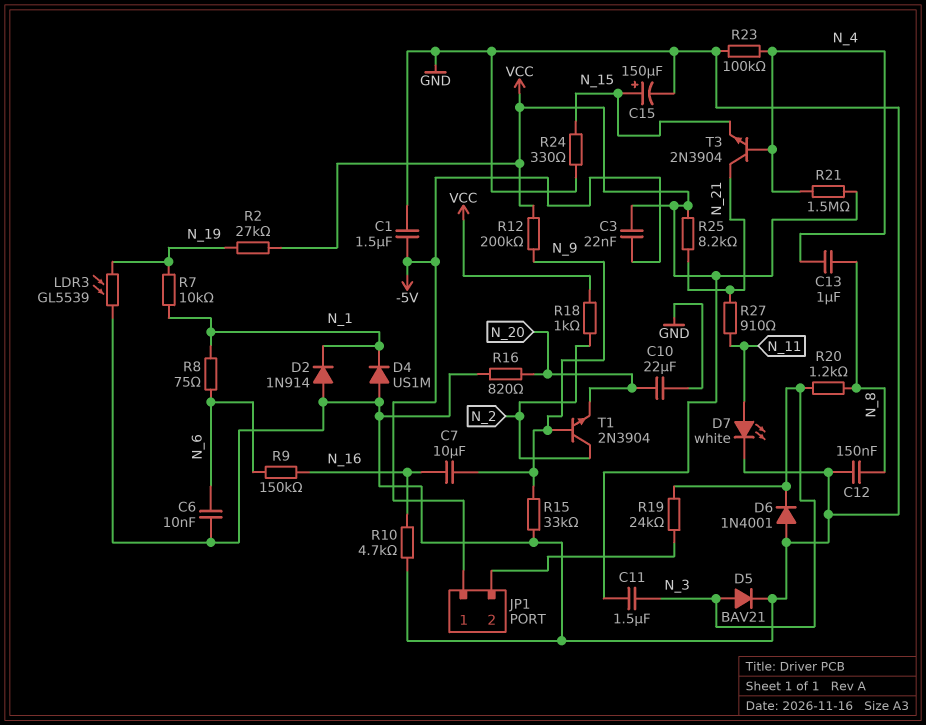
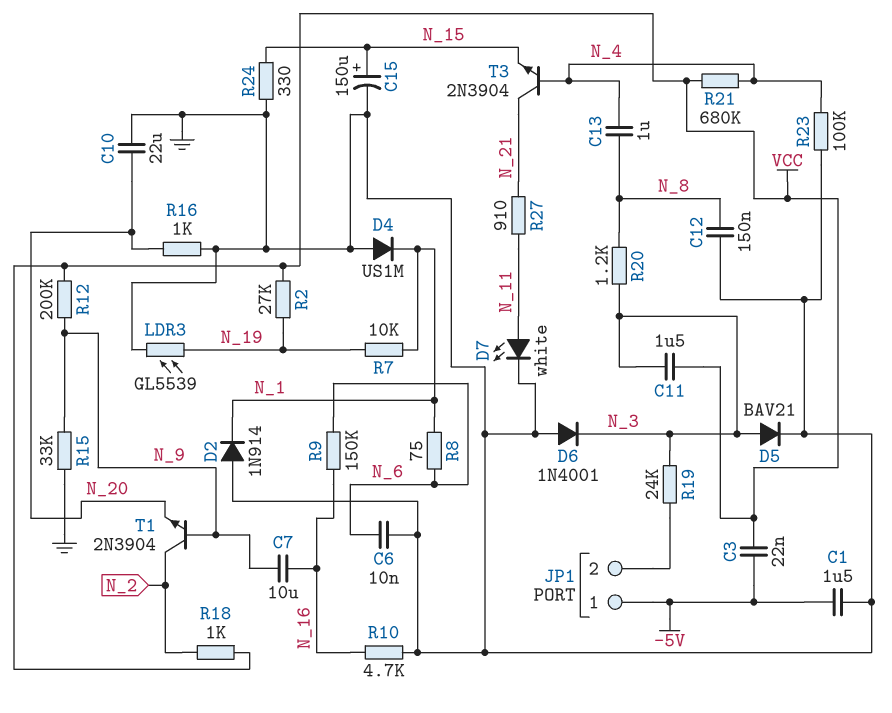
R16: 820 (GND, N_20) -> 1k (GND, N_20)
R21: 1.5M (N_4, VCC) -> 680k (N_4, VCC)
R25: 8.2k (N_21, VCC) -> none

